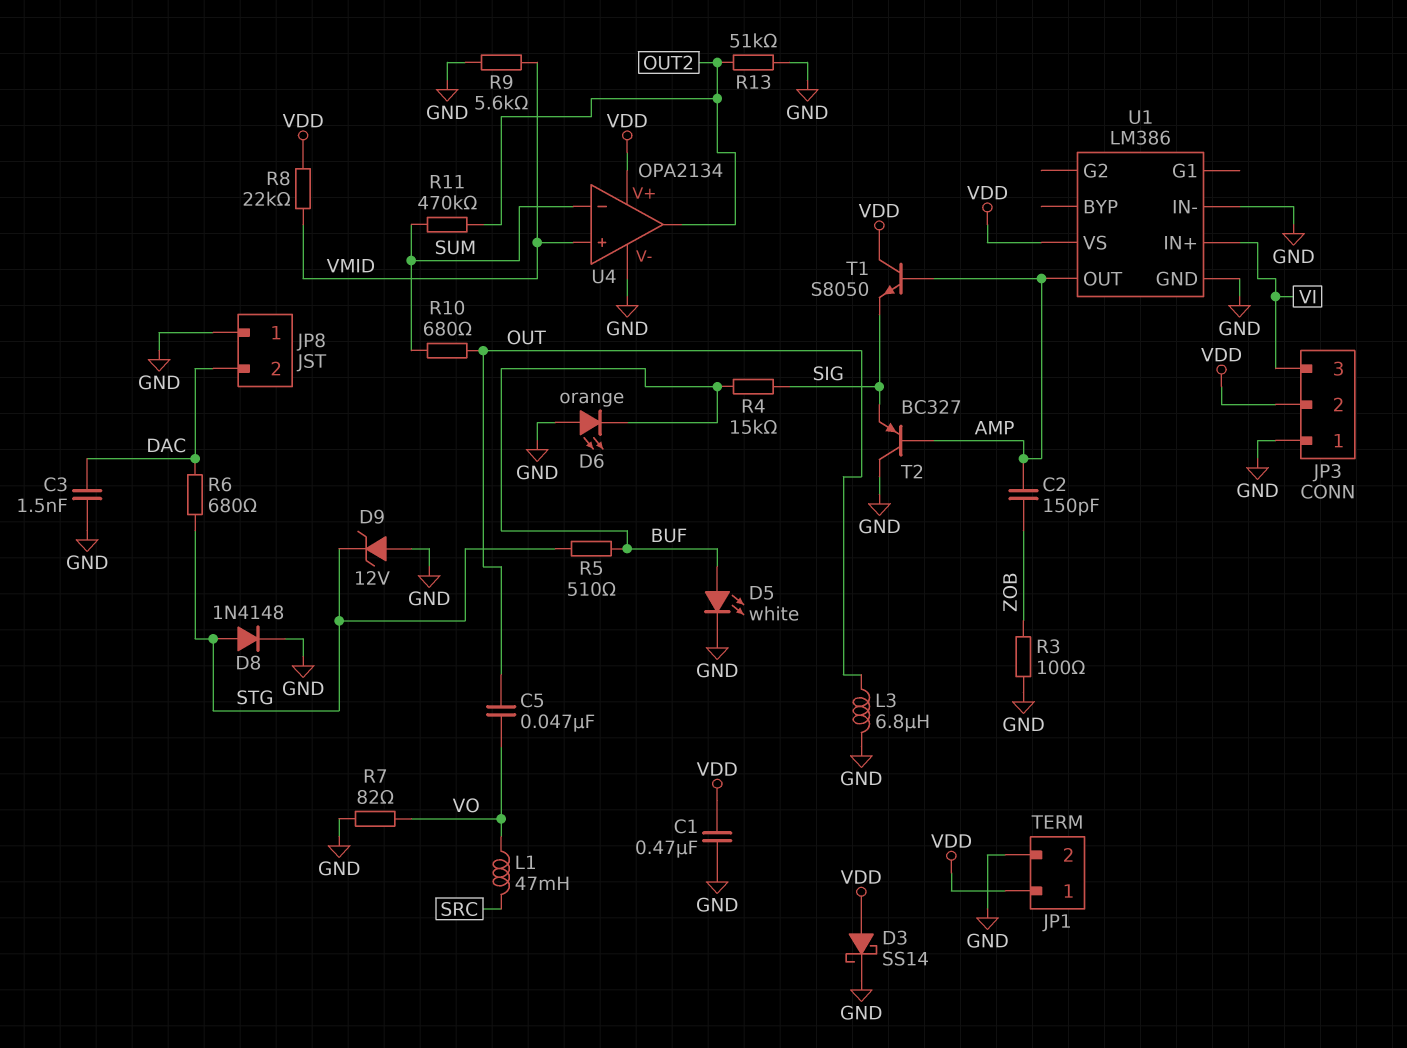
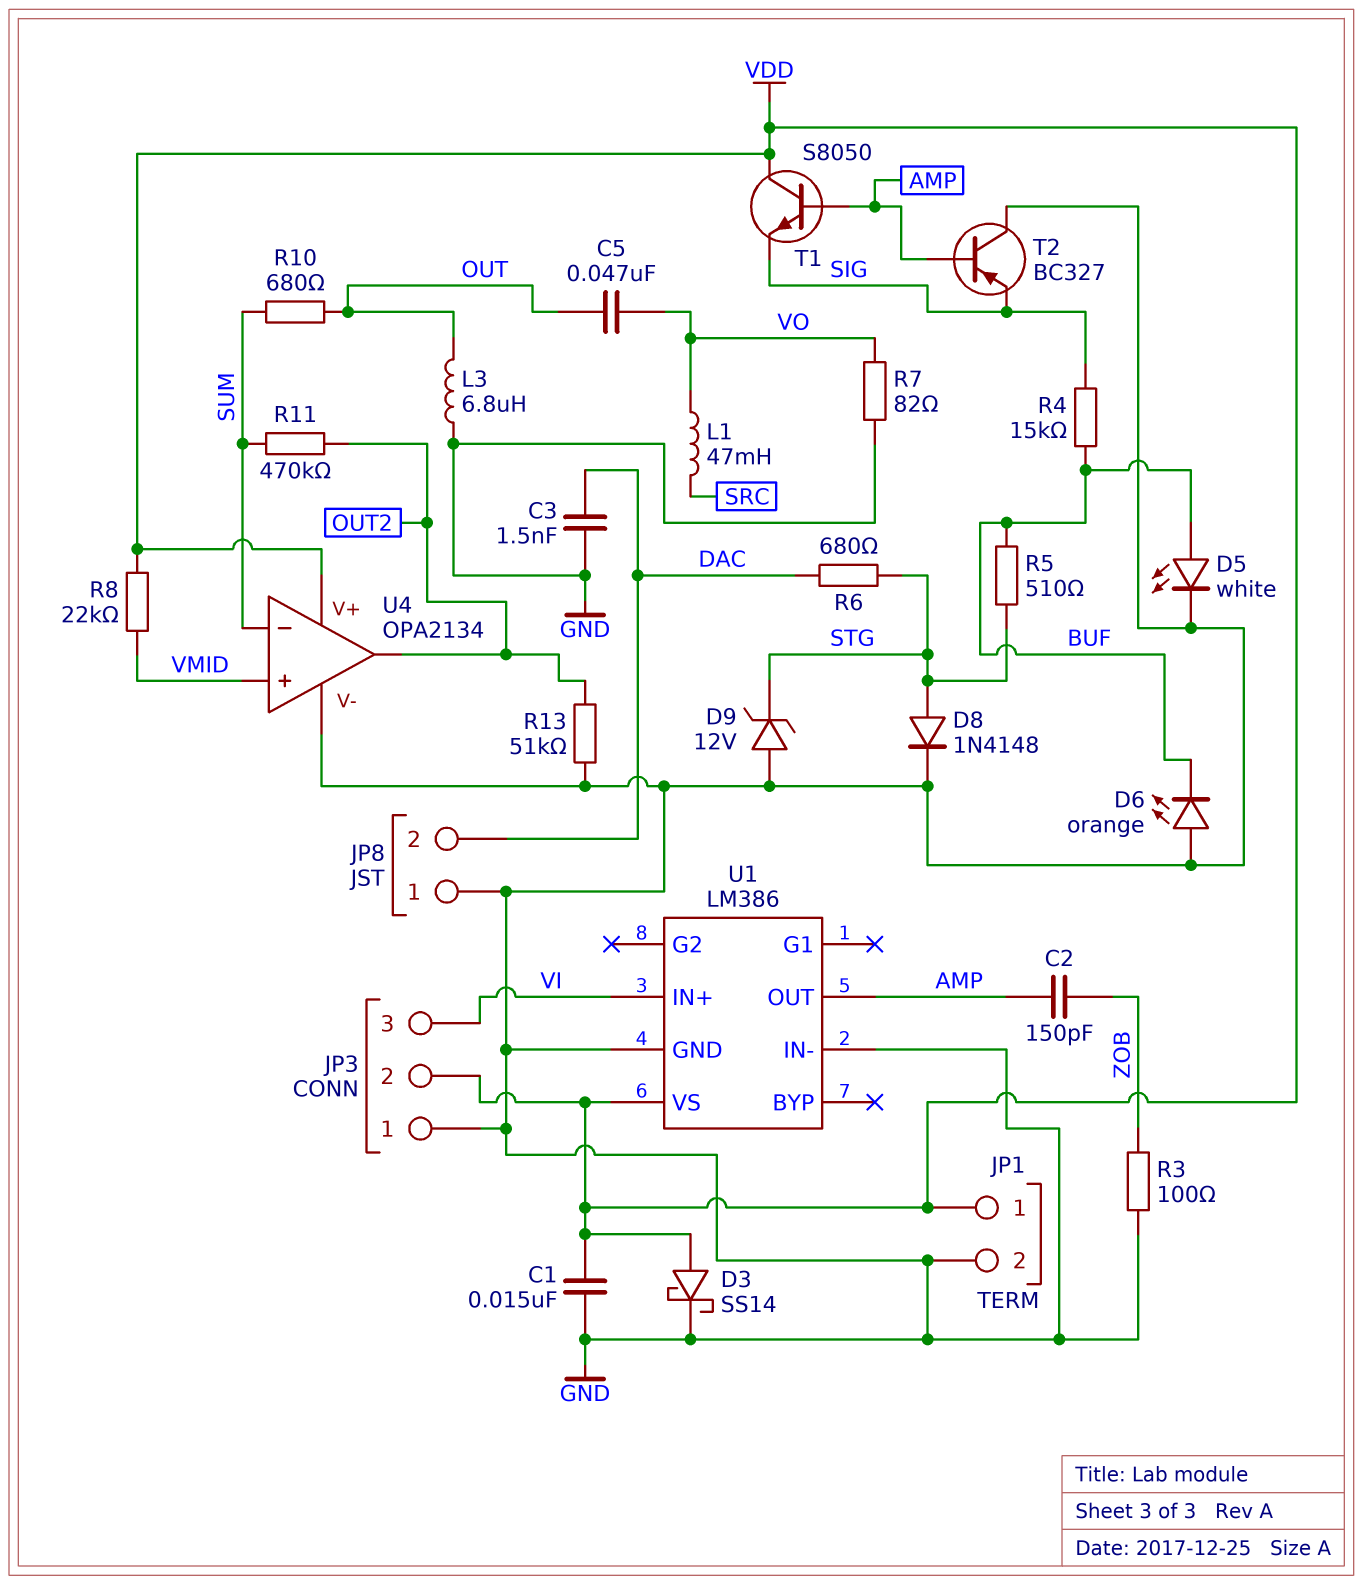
C1: 470nF (GND, VDD) -> 15nF (GND, VDD)
R9: 5.6k (GND, VMID) -> none

